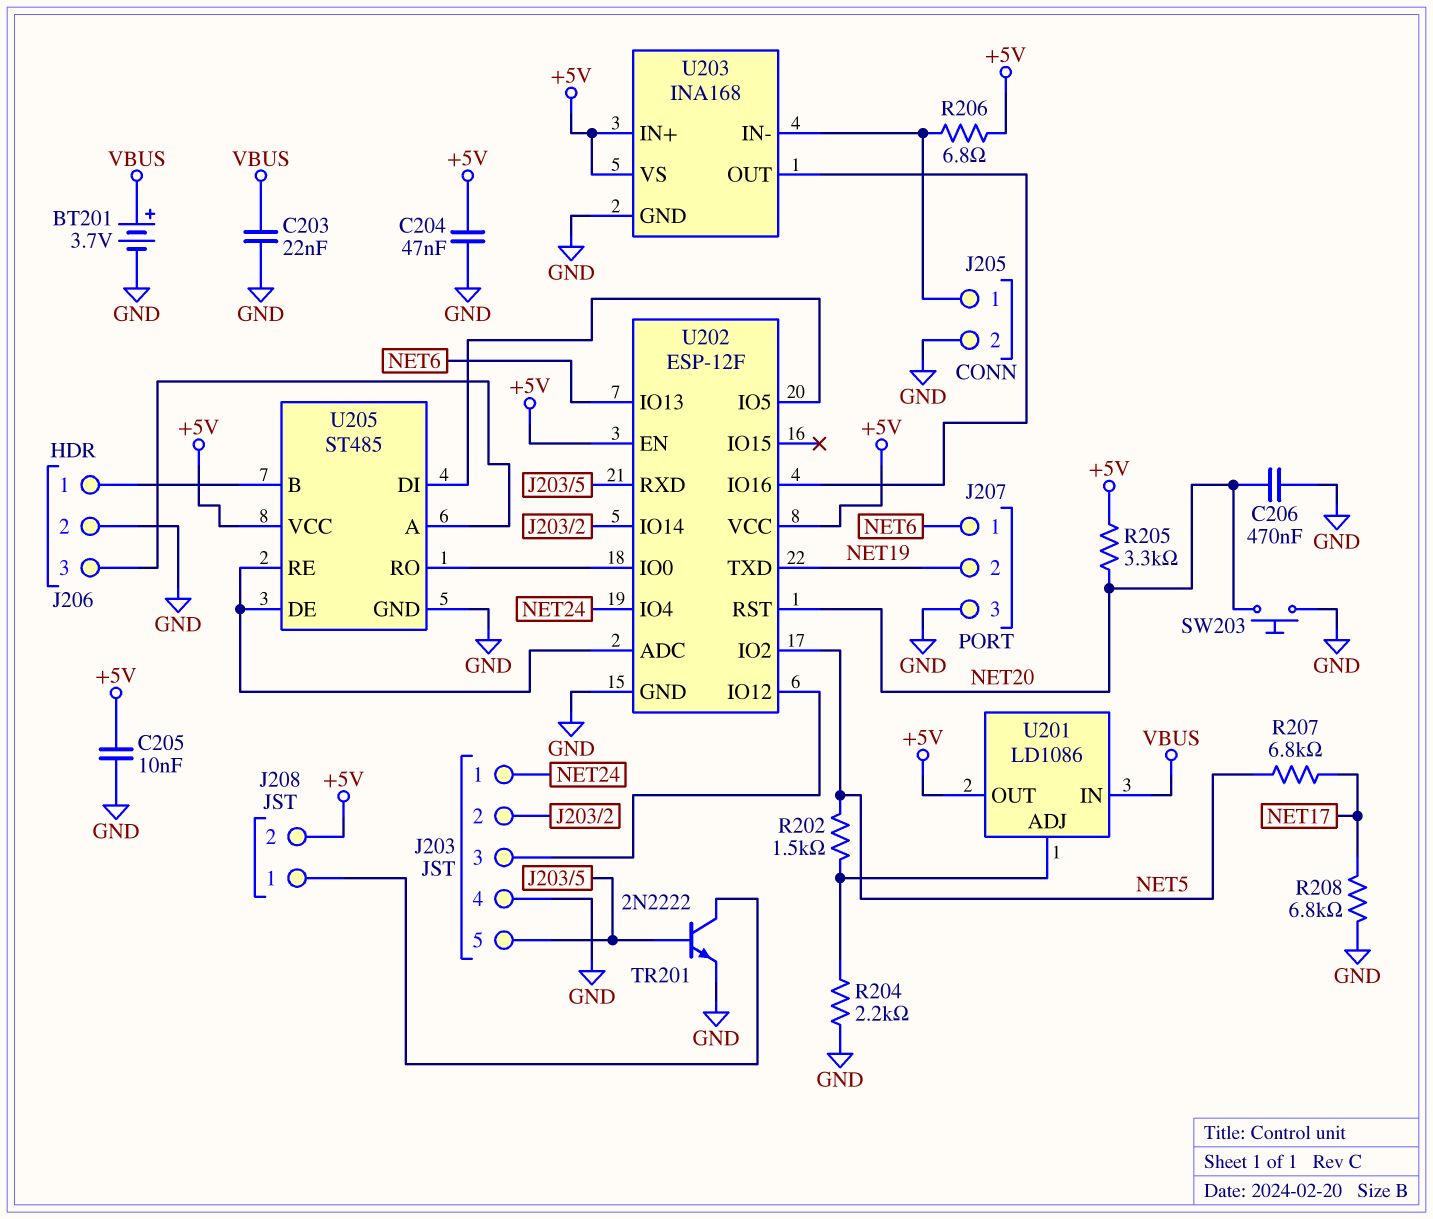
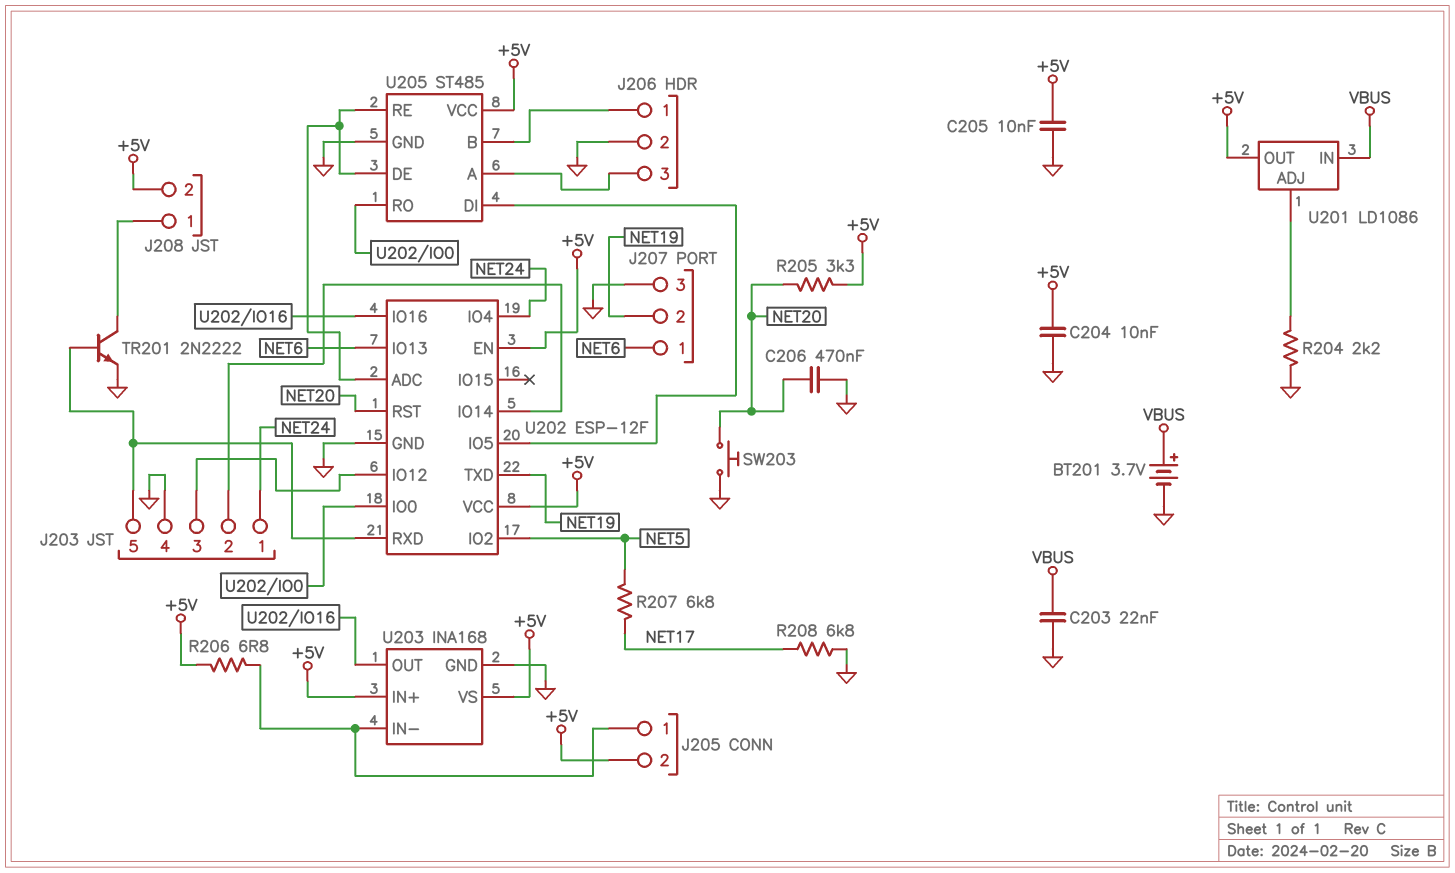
C204: 47nF (+5V, GND) -> 10nF (+5V, GND)
J205 pin 2: GND -> +5V
R202: 1.5k (NET5, U201/ADJ) -> none

